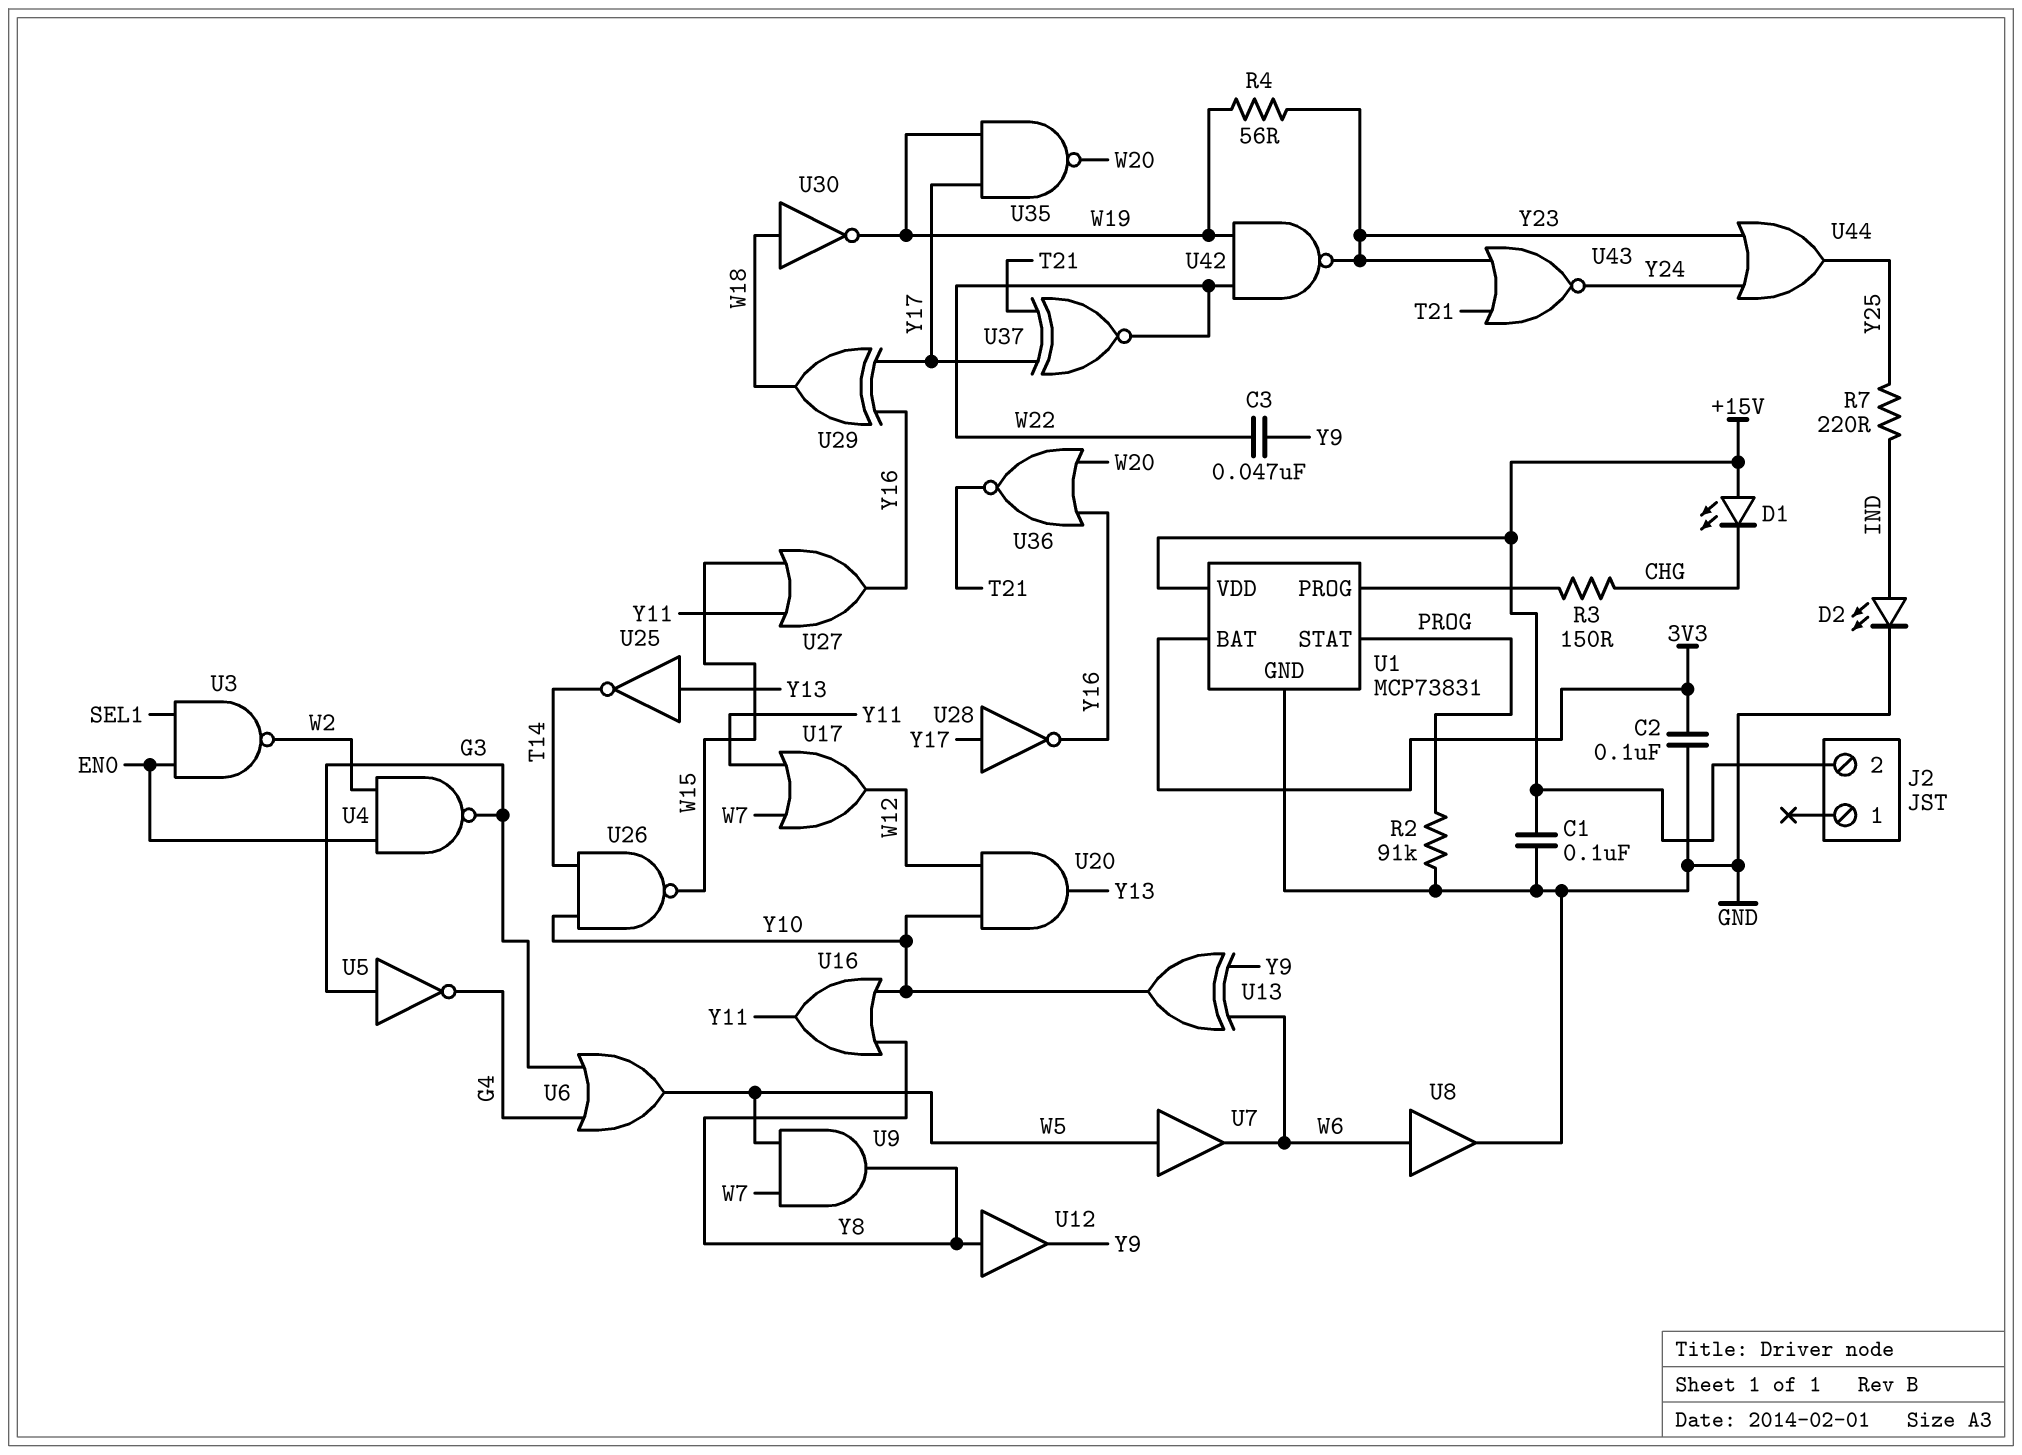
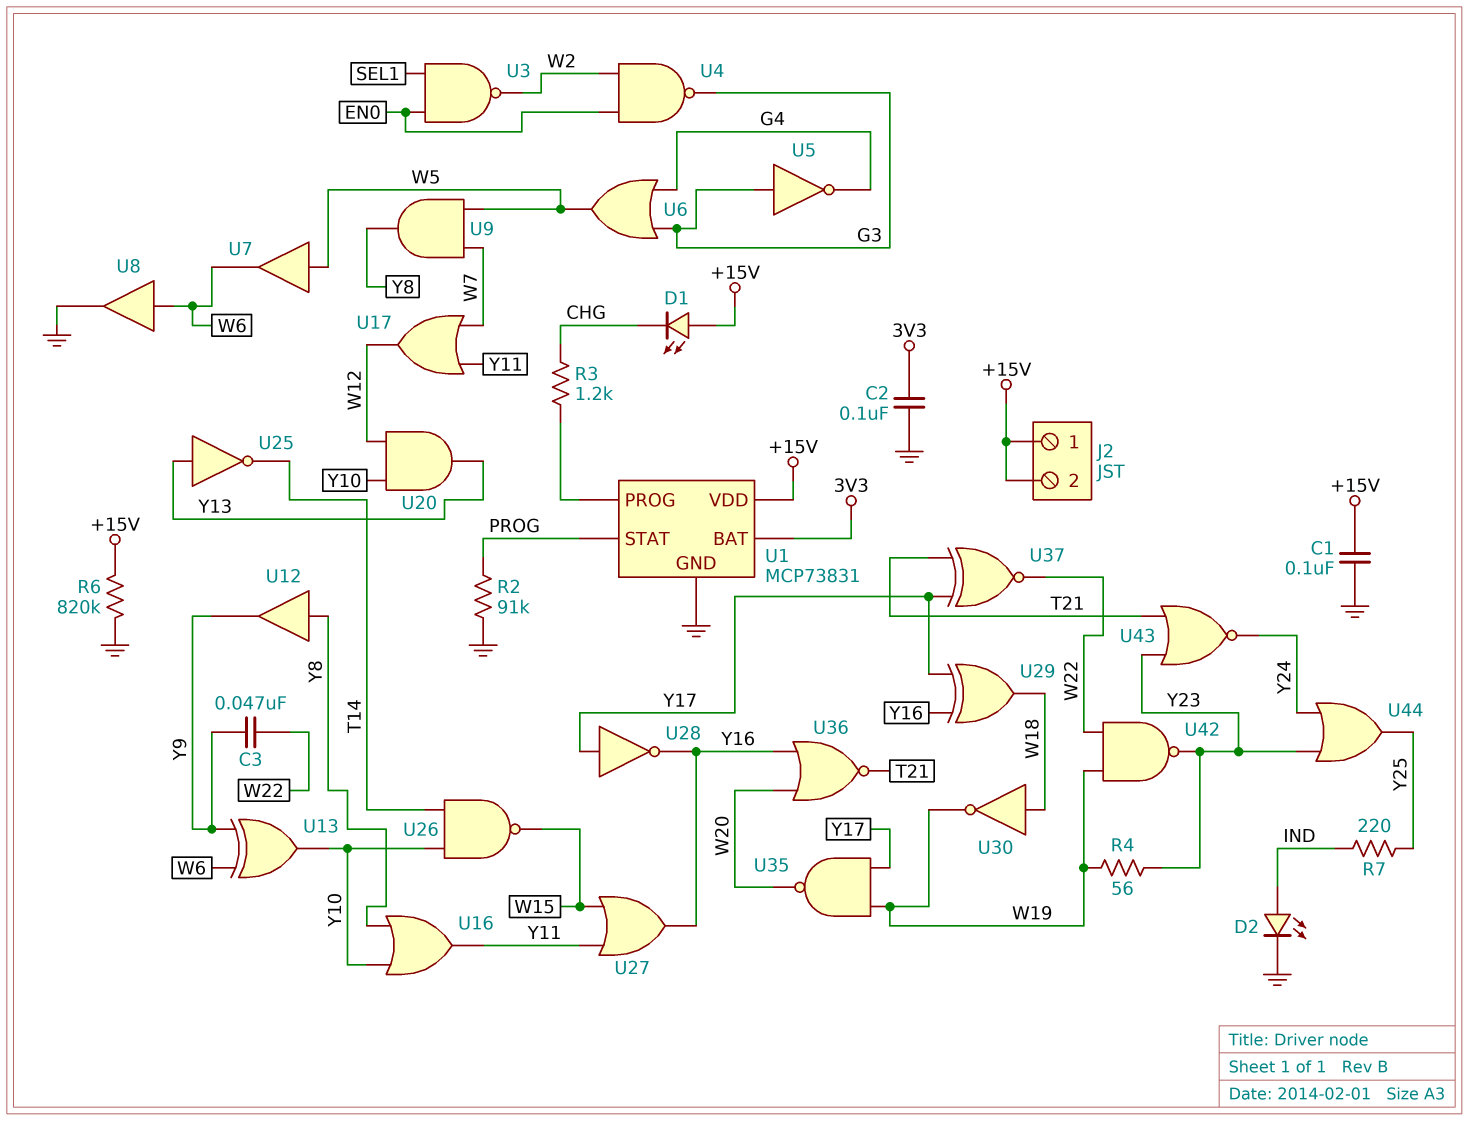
J2 pin 1: none -> +15V
R3: 150 (CHG, U1/PROG) -> 1.2k (CHG, U1/PROG)
R6: none -> 820k (+15V, GND)

